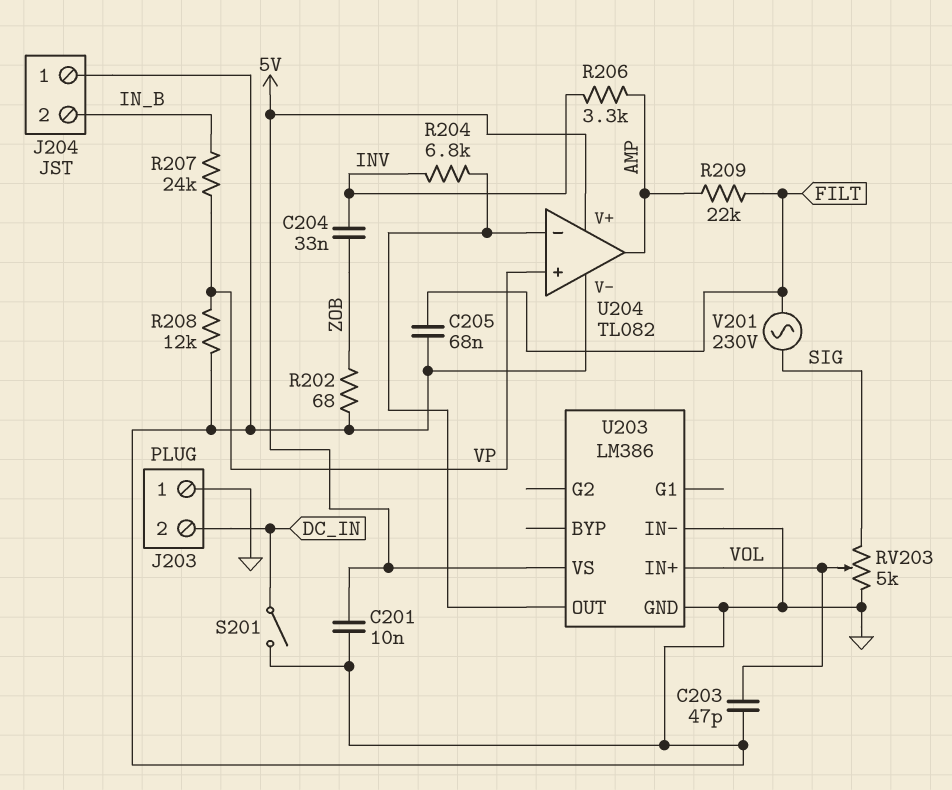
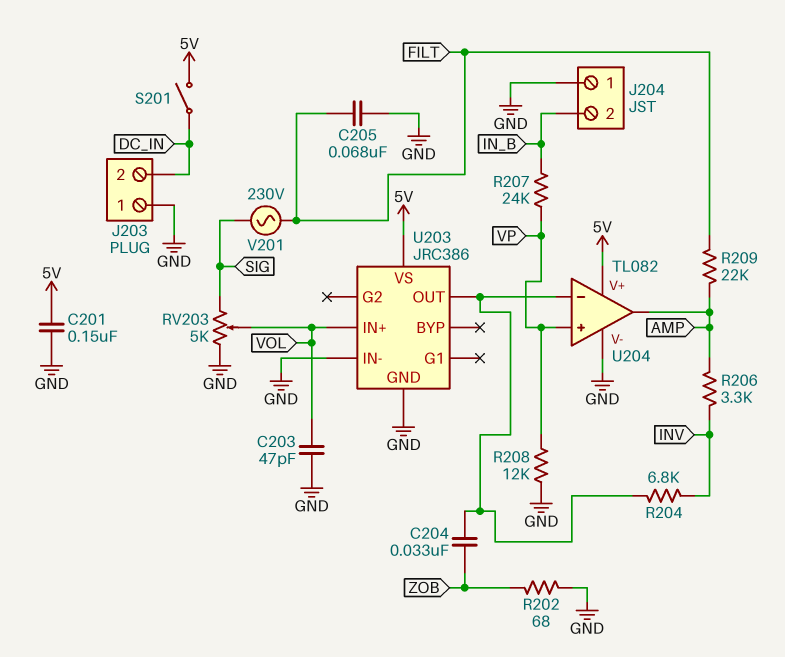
C201: 10nF (5V, GND) -> 150nF (5V, GND)
C204: 33nF (INV, ZOB) -> 33nF (U203/OUT, ZOB)
S201: switch (DC_IN, GND) -> switch (5V, DC_IN)
U203: LM386 -> JRC386

